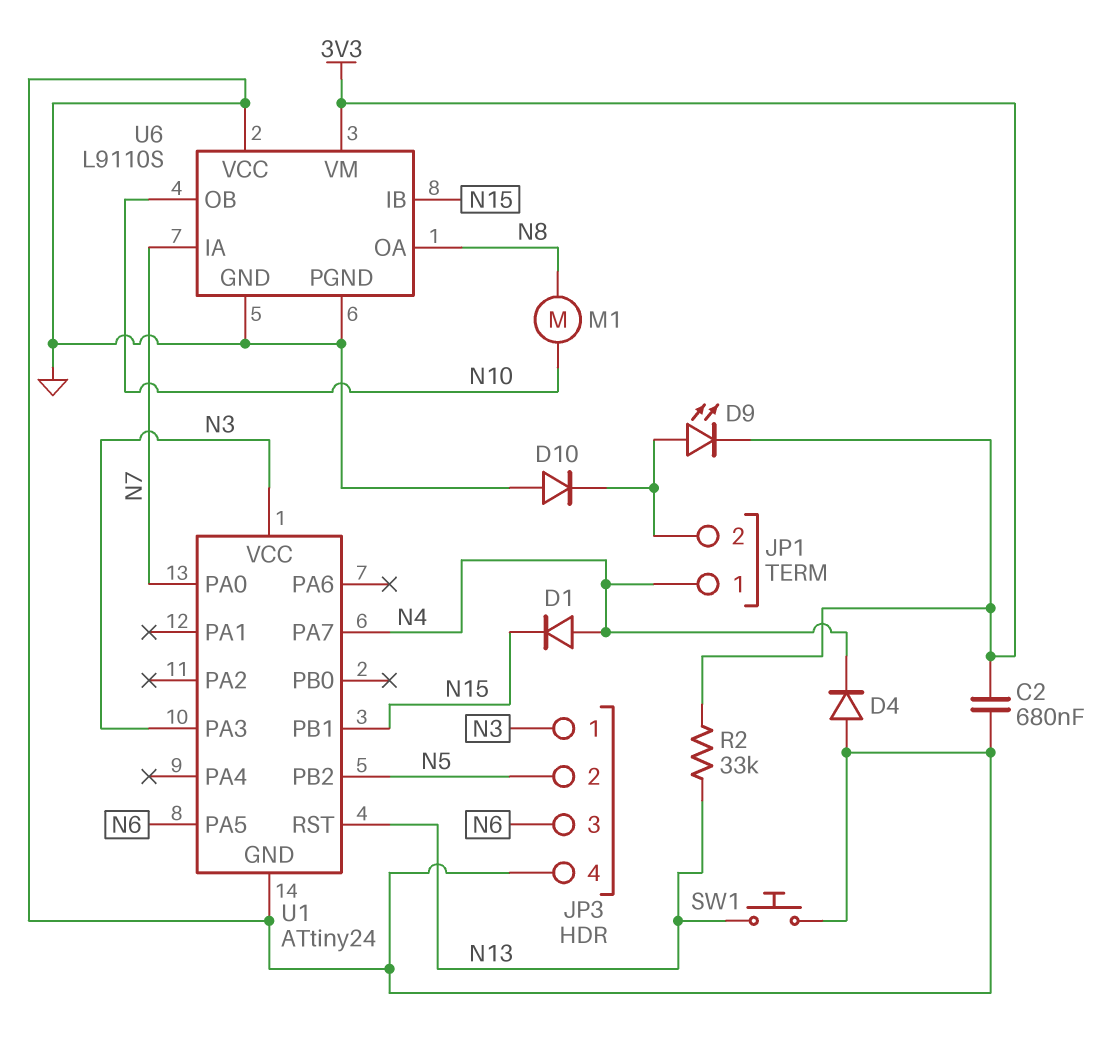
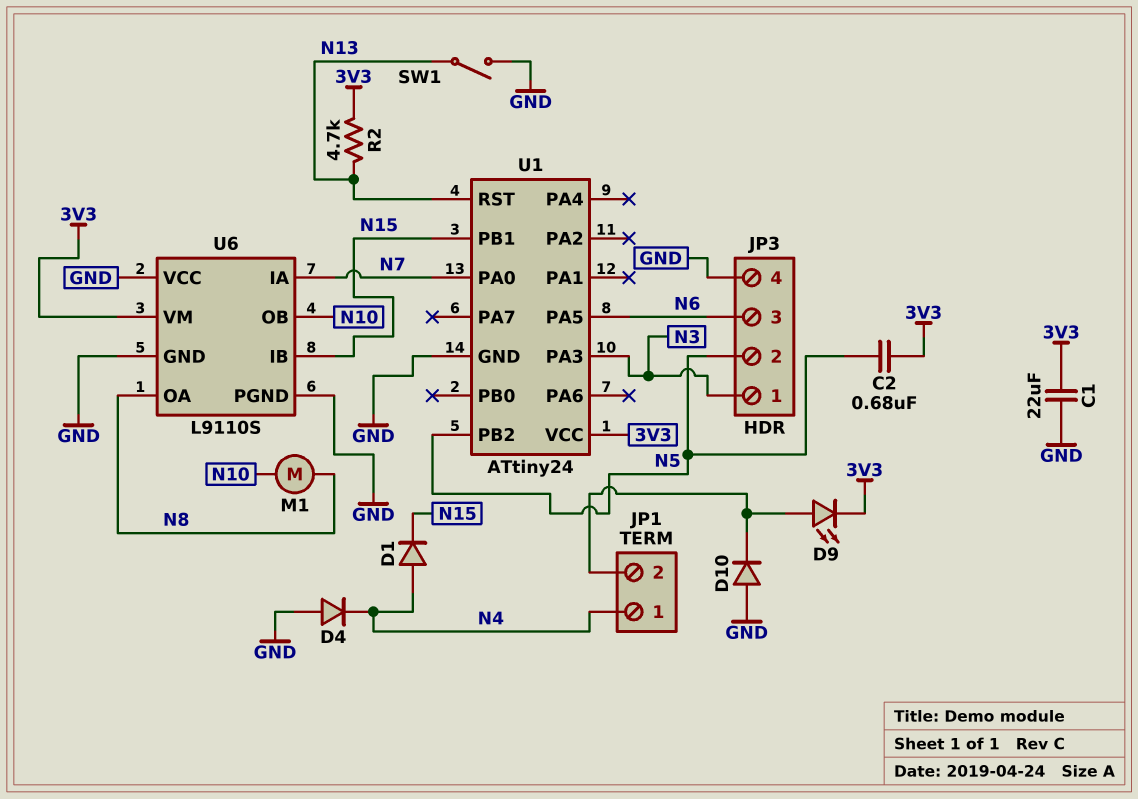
C1: none -> 22uF (3V3, GND)
C2: 680nF (3V3, GND) -> 680nF (3V3, N5)
R2: 33k (3V3, N13) -> 4.7k (3V3, N13)
SW1: button (GND, N13) -> switch (GND, N13)
U1 pin PA7: N4 -> none
U1 pin VCC: N3 -> 3V3

